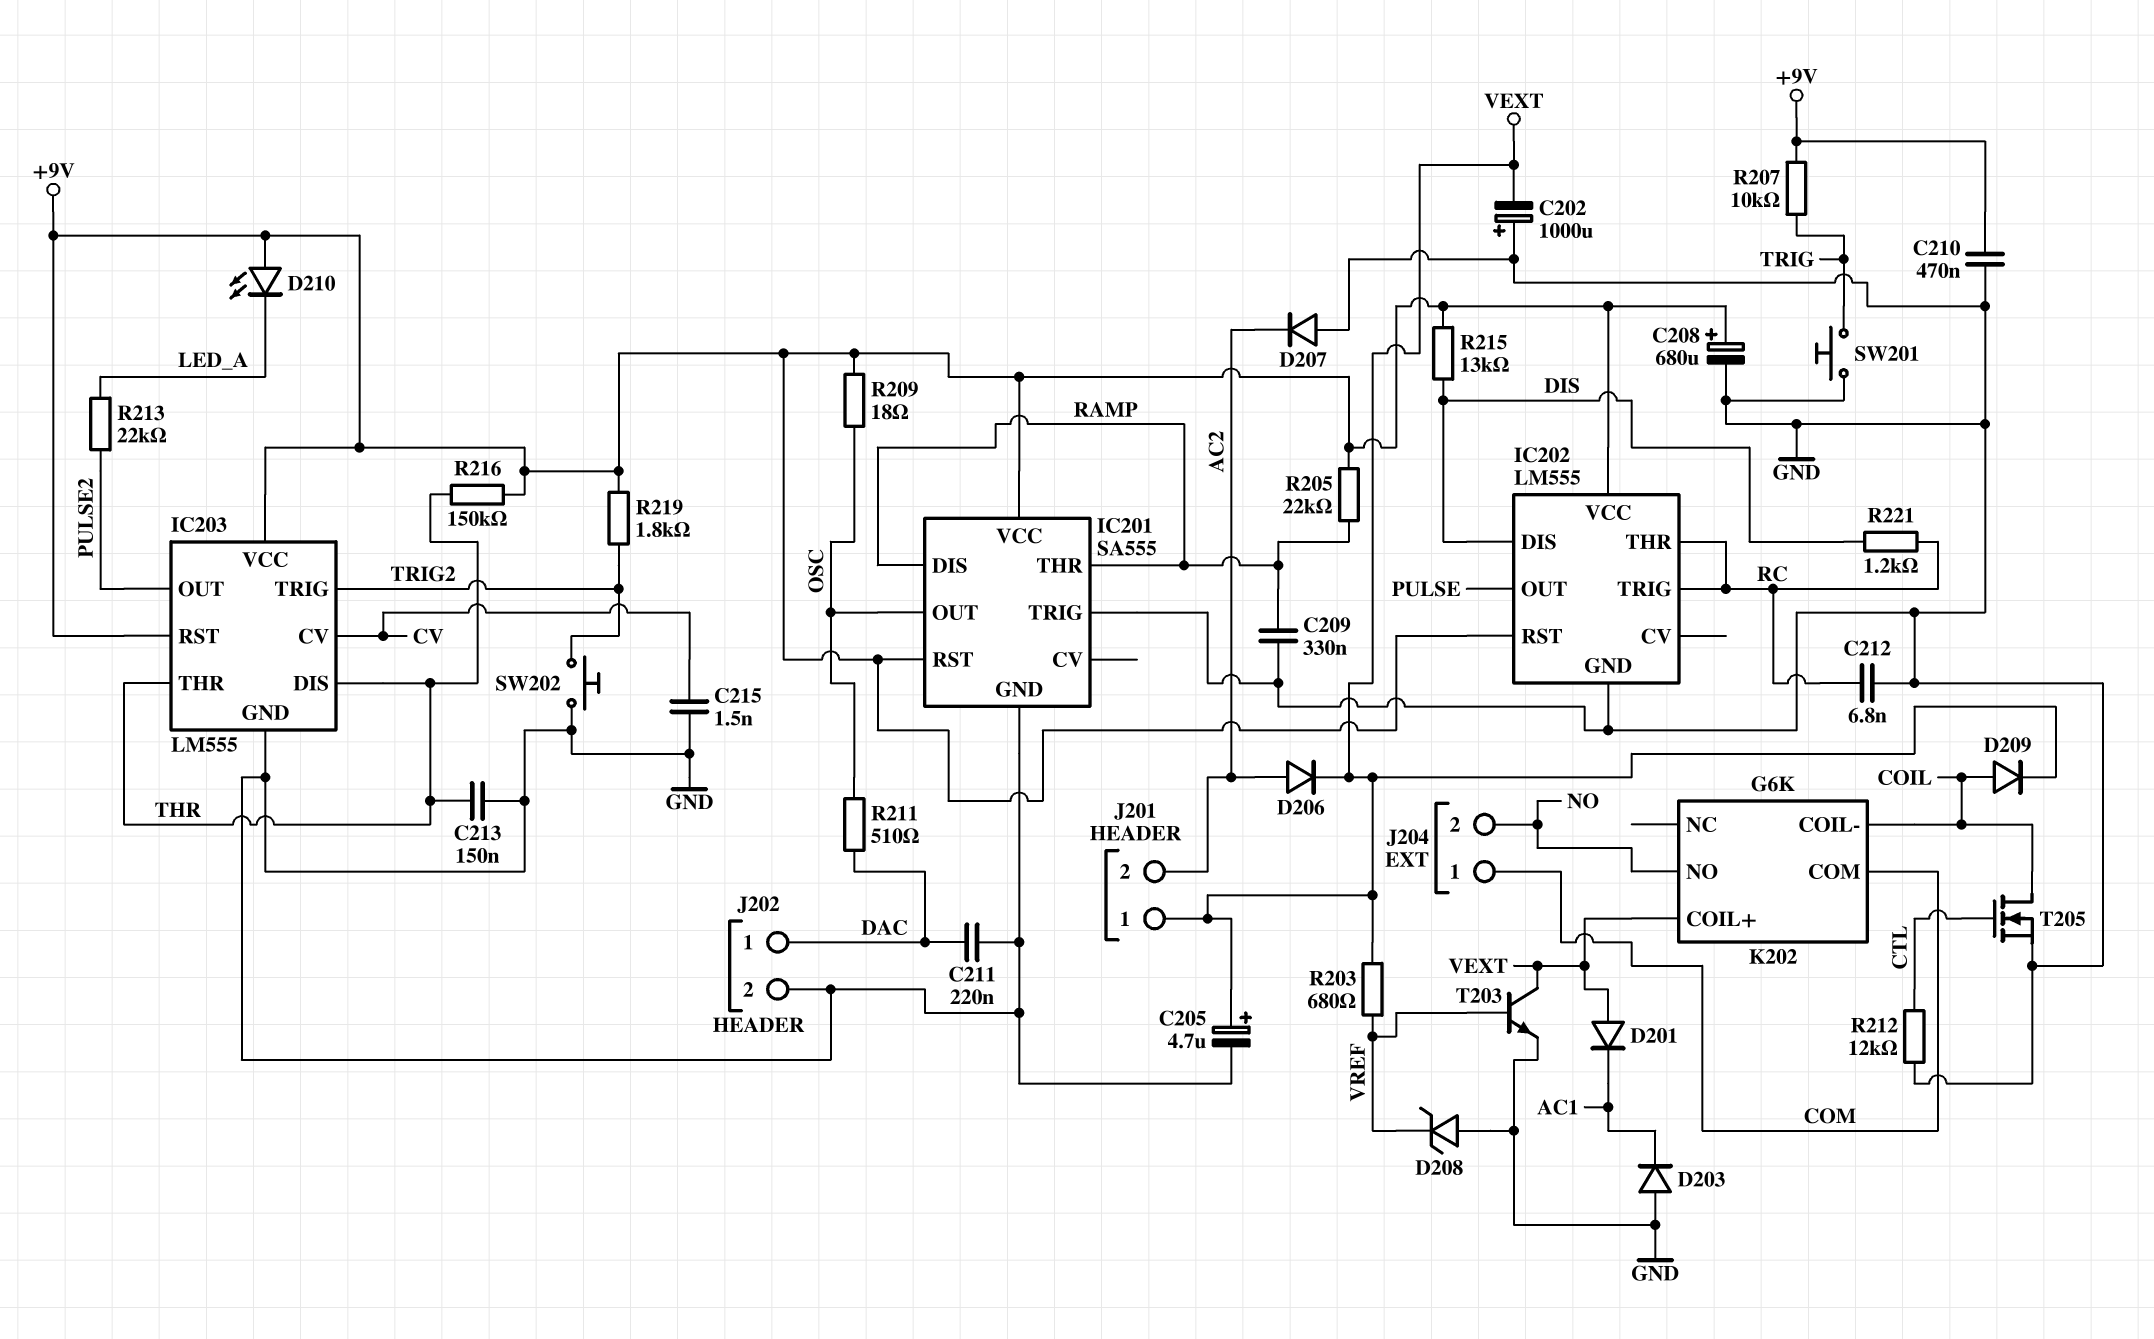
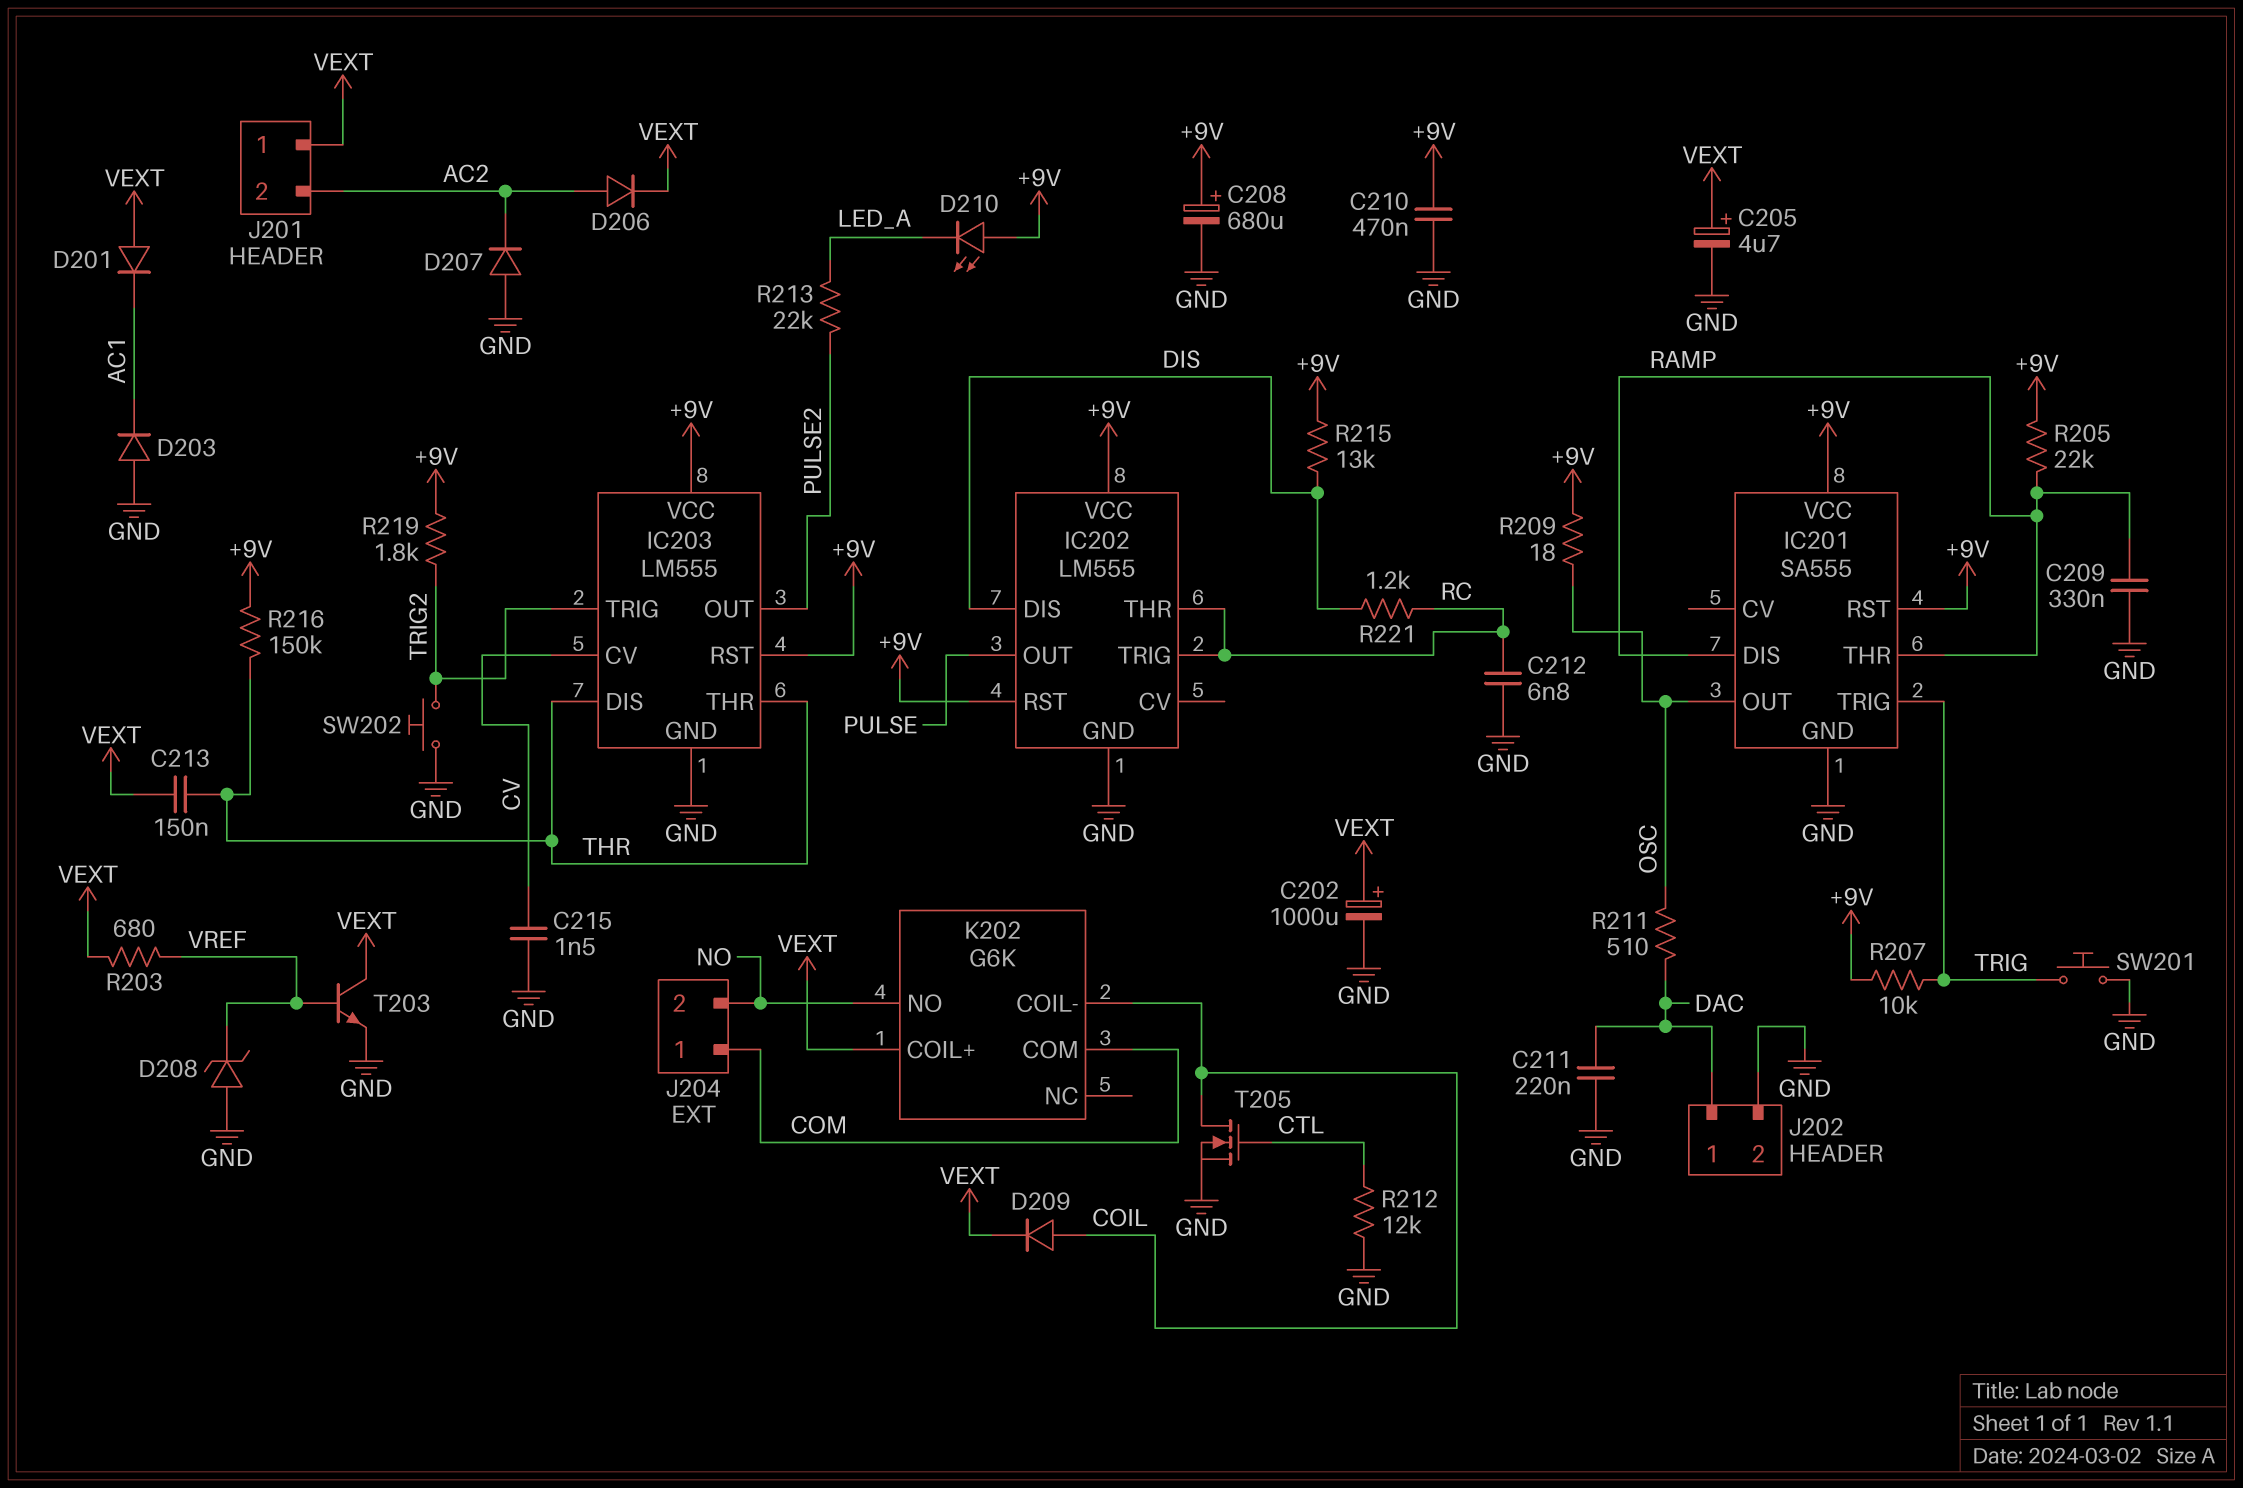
C202: 1000uF (plus GND, minus VEXT) -> 1000uF (plus VEXT, minus GND)
C213: 150nF (GND, THR) -> 150nF (THR, VEXT)
IC201 pin TRIG: GND -> TRIG

